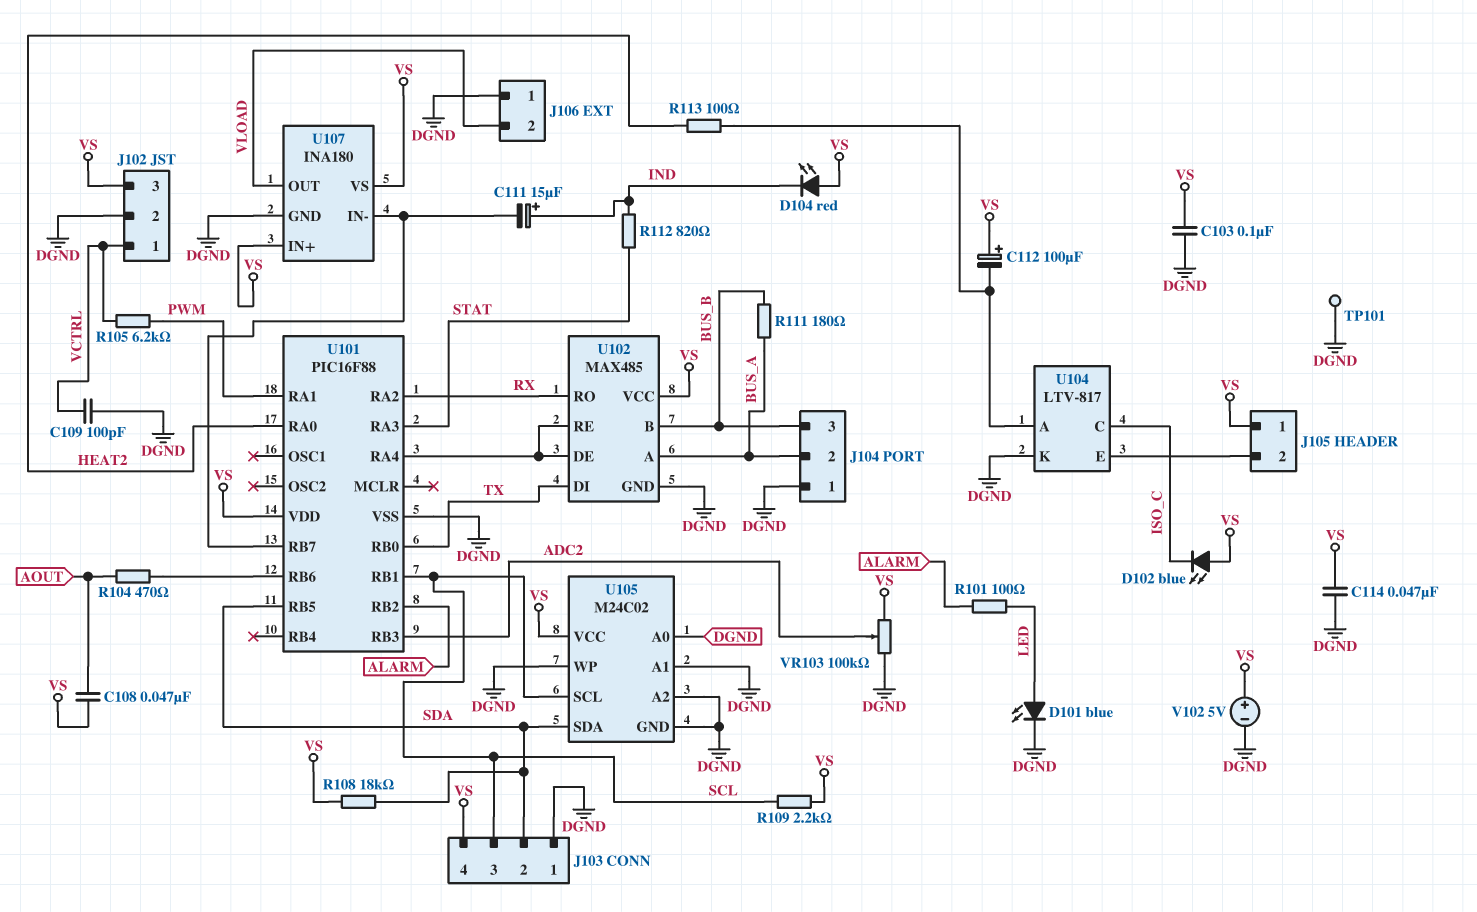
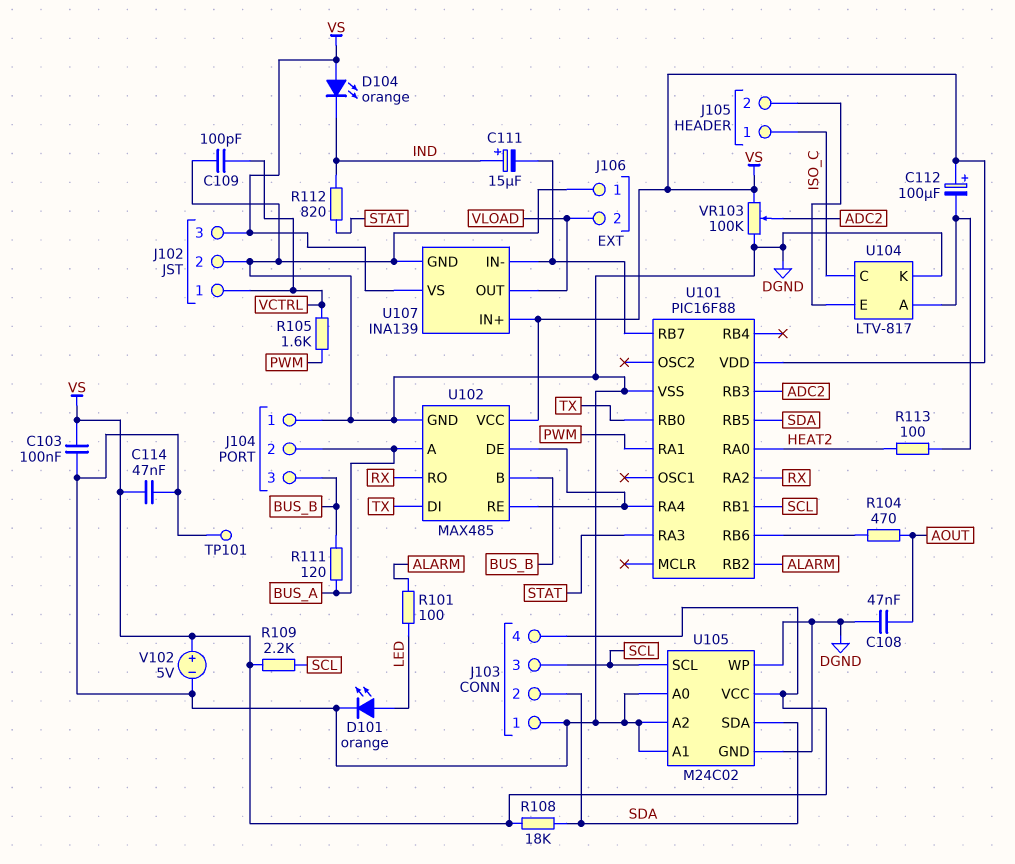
C108: 47nF (AOUT, VS) -> 47nF (AOUT, DGND)
D101: LED blue (A LED, K DGND) -> LED orange (A LED, K DGND)
D102: LED blue (A VS, K ISO_C) -> none
D104: LED red (A VS, K IND) -> LED orange (A VS, K IND)
J105 pin 1: VS -> ISO_C
R105: 6.2k (PWM, VCTRL) -> 1.6k (PWM, VCTRL)
R111: 180 (BUS_A, BUS_B) -> 120 (BUS_A, BUS_B)
U107: INA180 -> INA139

